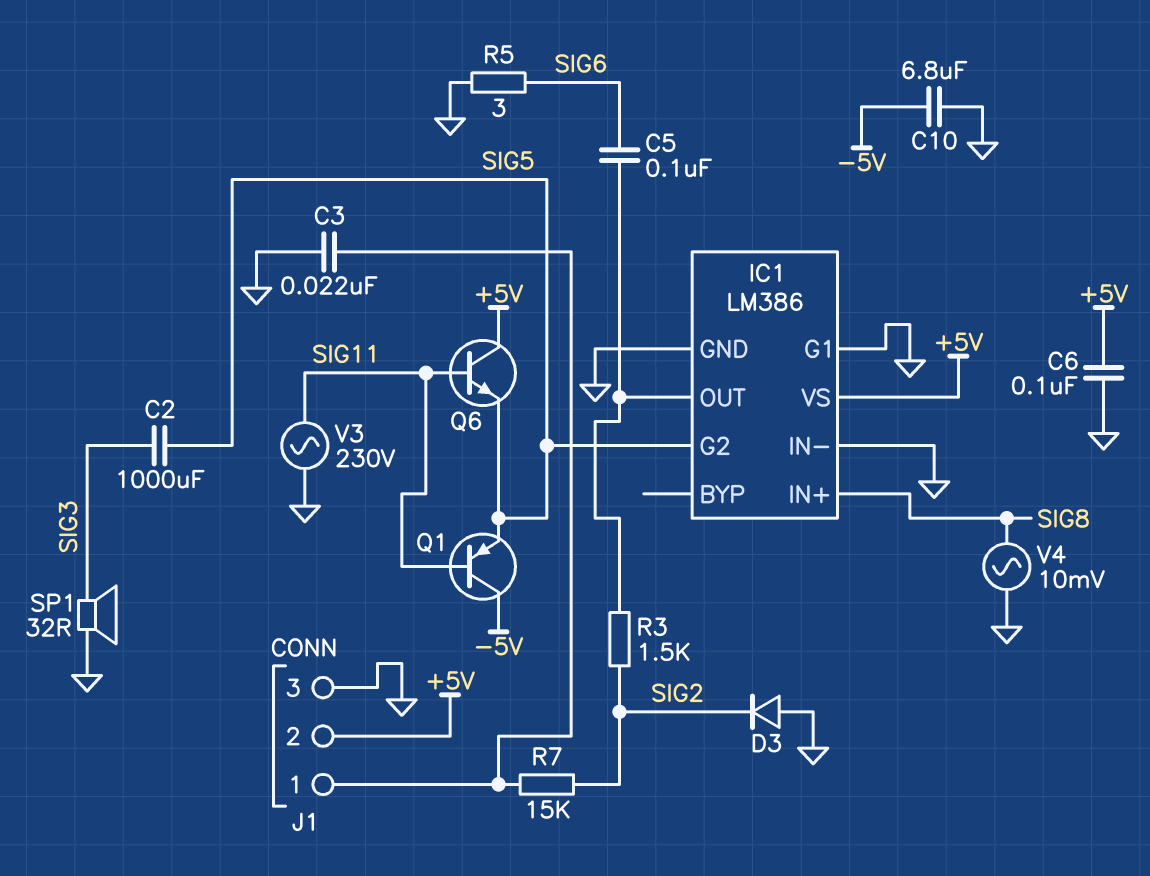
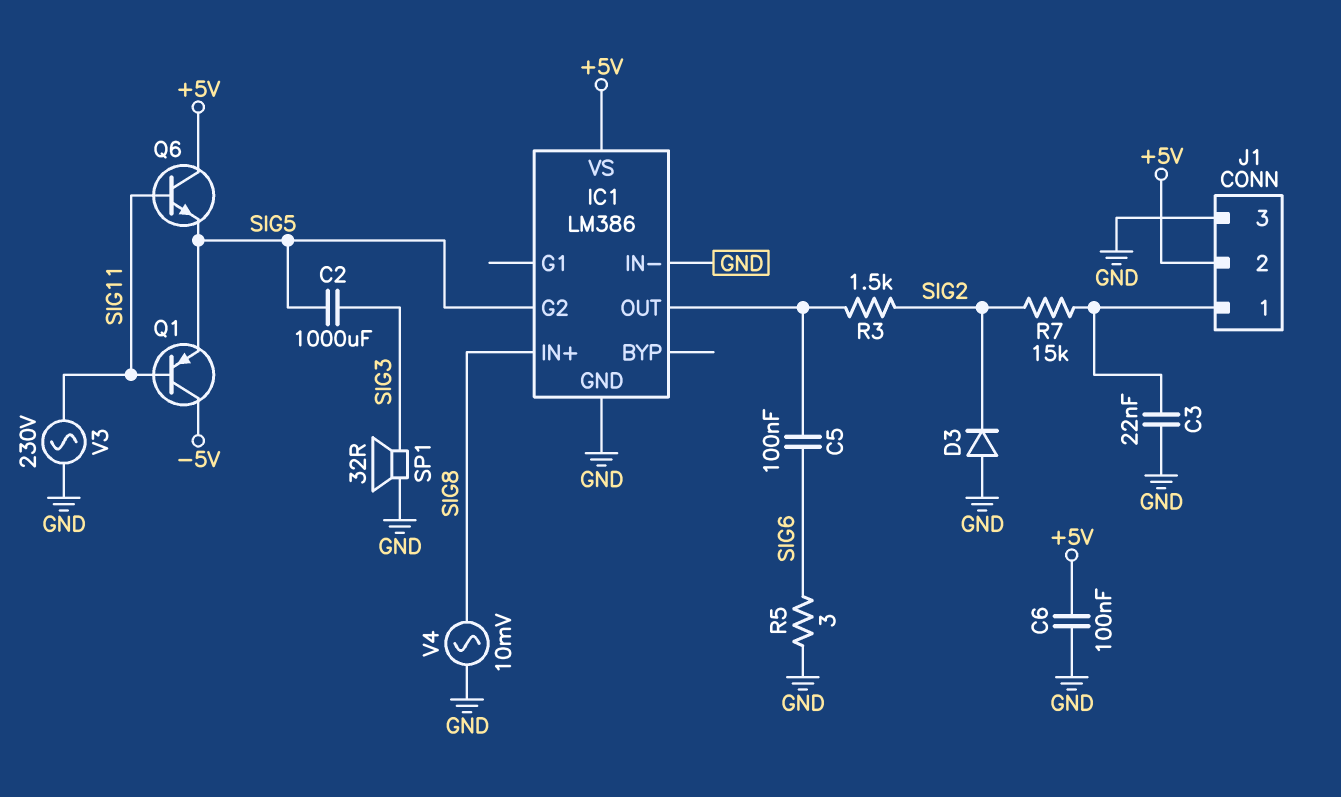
C10: 6.8uF (-5V, GND) -> none
IC1 pin G1: GND -> none

